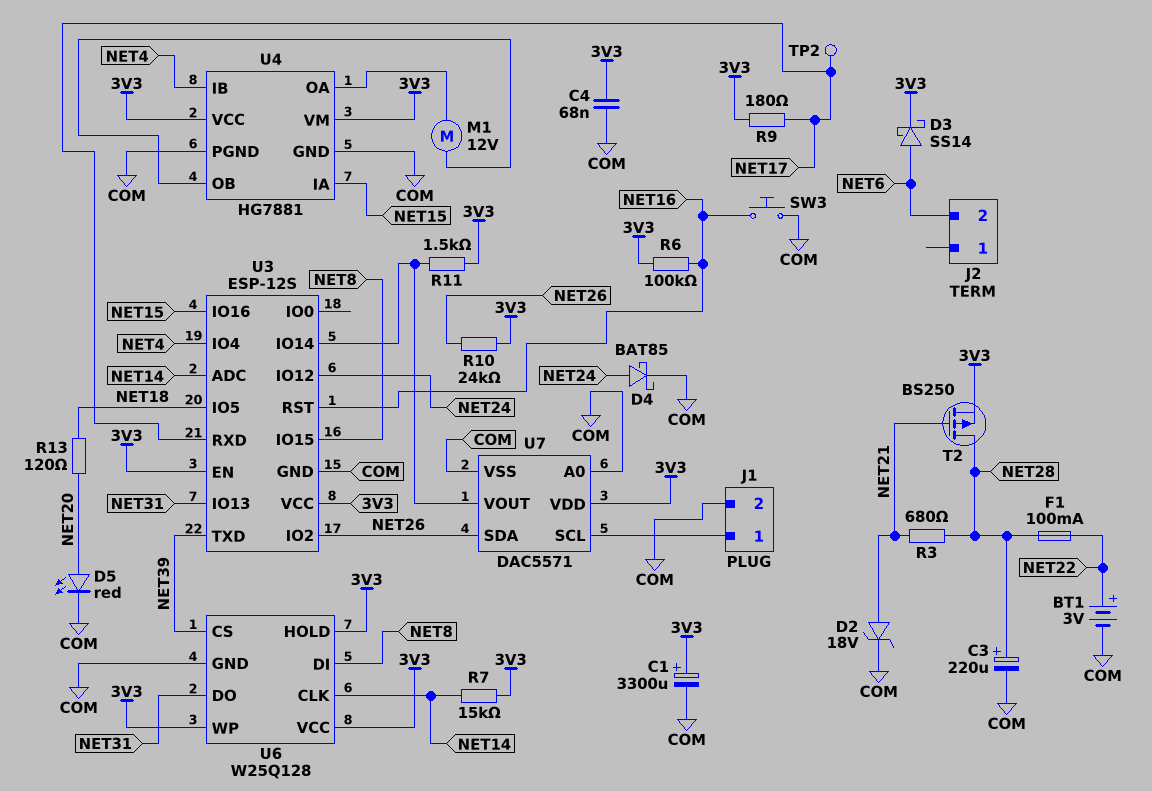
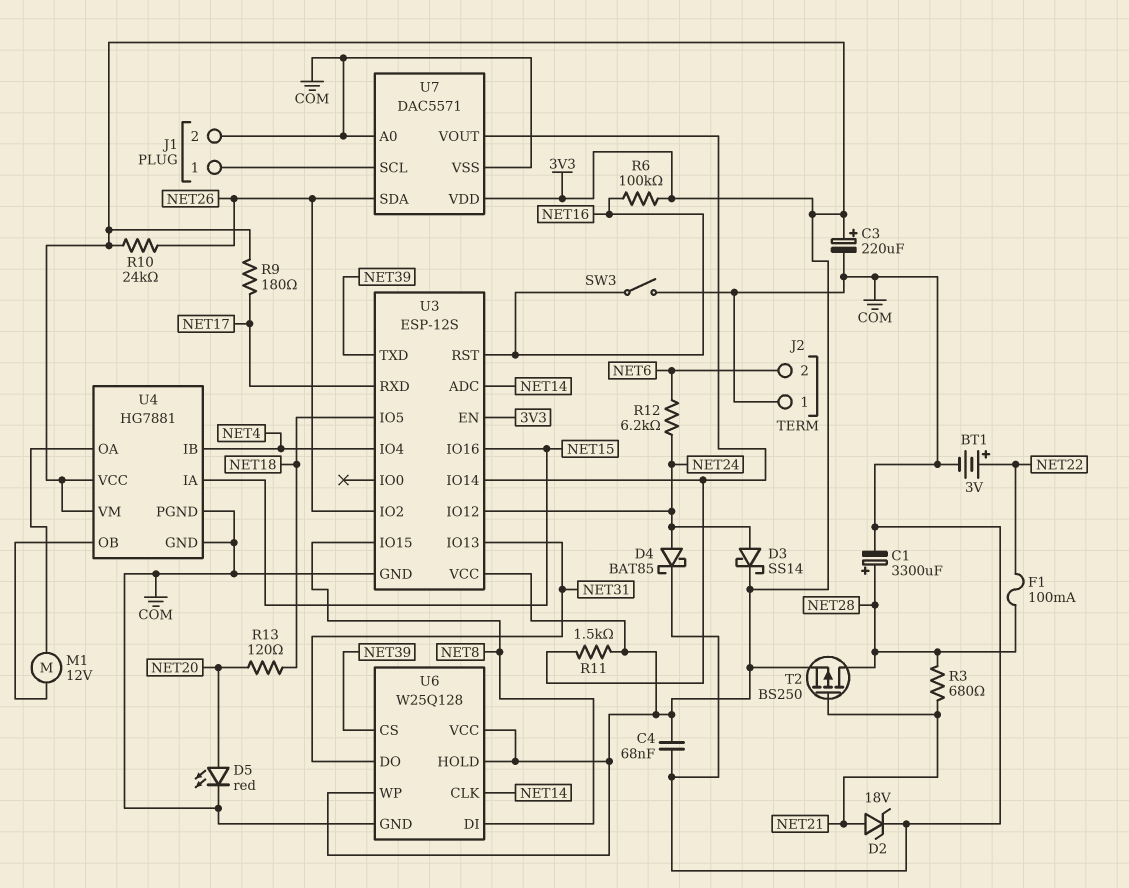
C1: 3300uF (plus 3V3, minus COM) -> 3300uF (plus NET28, minus COM)
C3: 220uF (plus NET28, minus COM) -> 220uF (plus 3V3, minus COM)
D3: schottky SS14 (A NET6, K 3V3) -> schottky SS14 (A NET24, K 3V3)
J2 pin 1: none -> COM
R7: 15k (3V3, NET14) -> none
R12: none -> 6.2k (NET6, NET24)
SW3: button (COM, NET16) -> switch (COM, NET16)
TP2: test point (NET17) -> none

